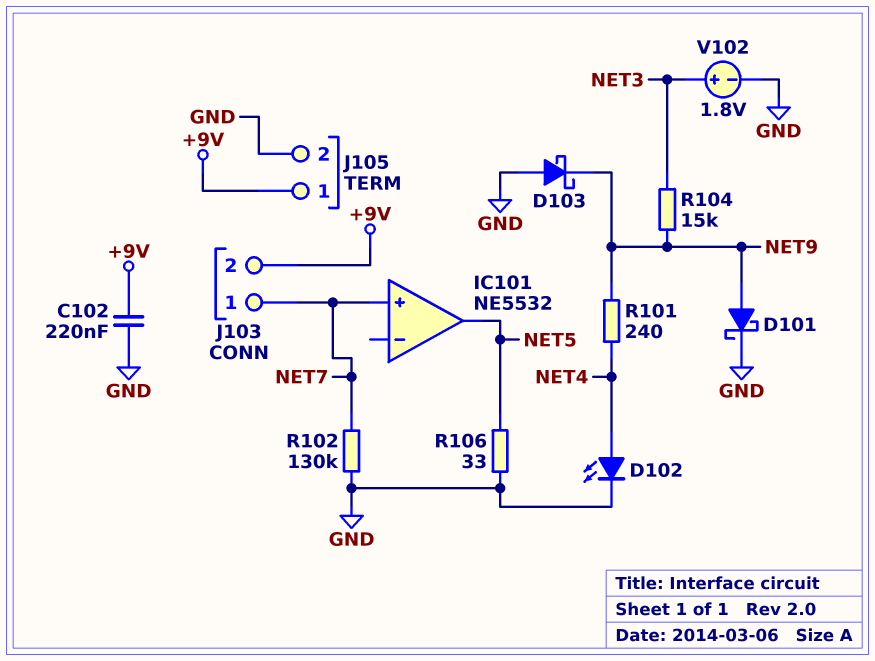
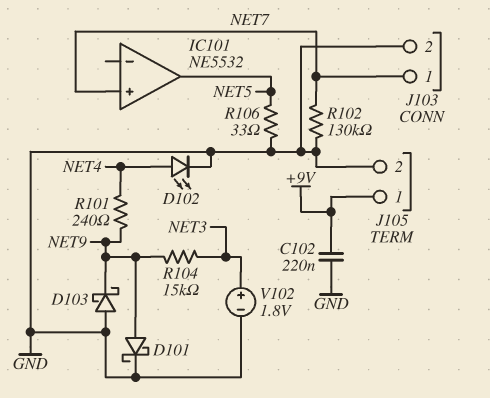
J103 pin 2: +9V -> GND

